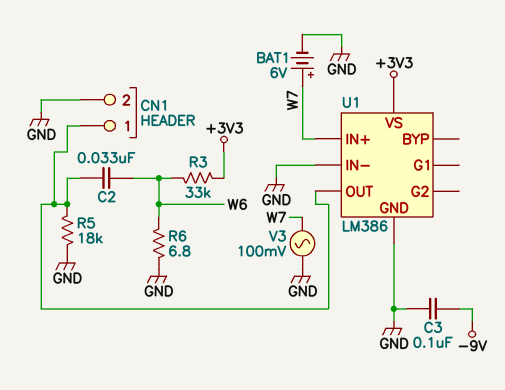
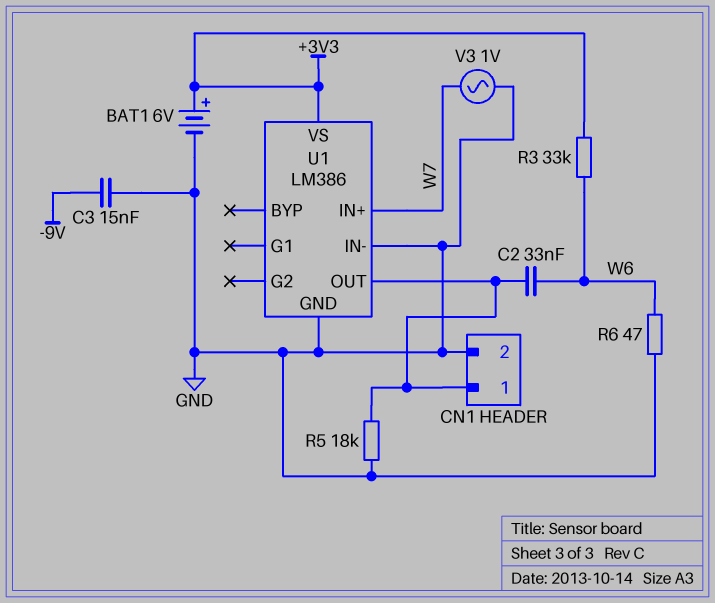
BAT1: 6V (plus W7, minus GND) -> 6V (plus +3V3, minus GND)
C3: 100nF (-9V, GND) -> 15nF (-9V, GND)
R6: 6.8 (GND, W6) -> 47 (GND, W6)
V3: AC 100mV (GND, W7) -> AC 1V (GND, W7)

